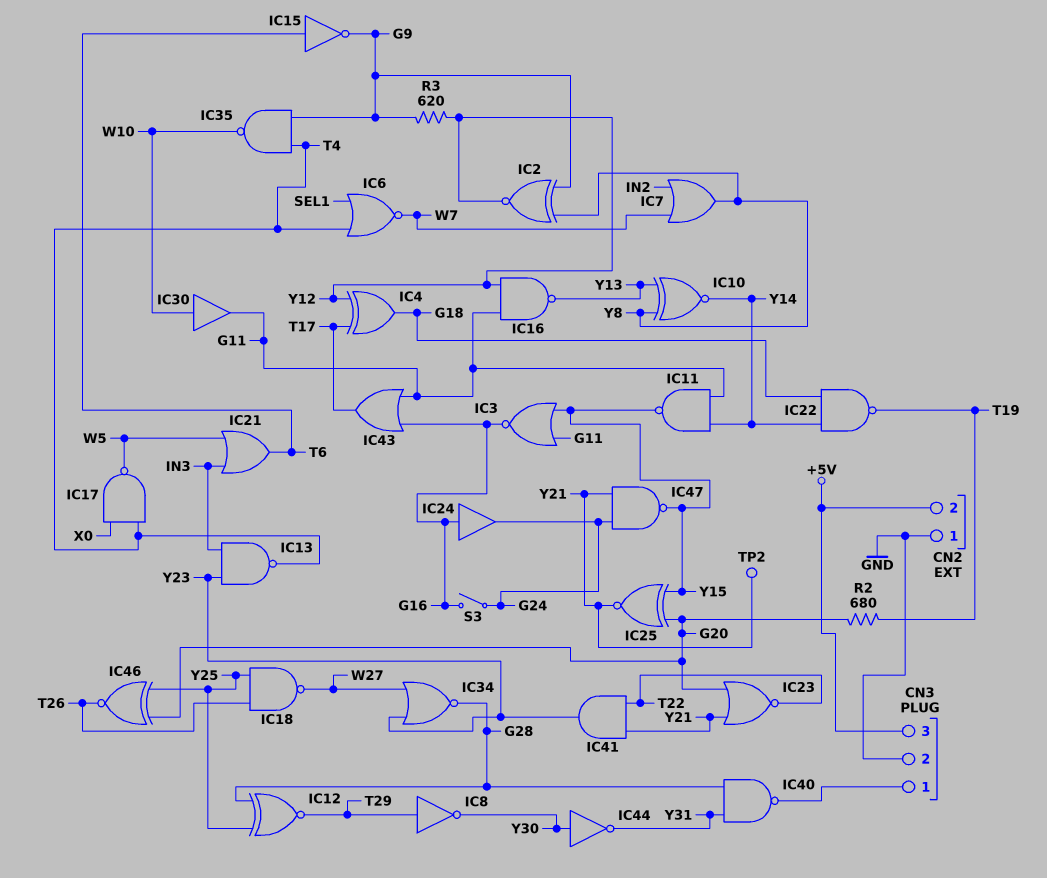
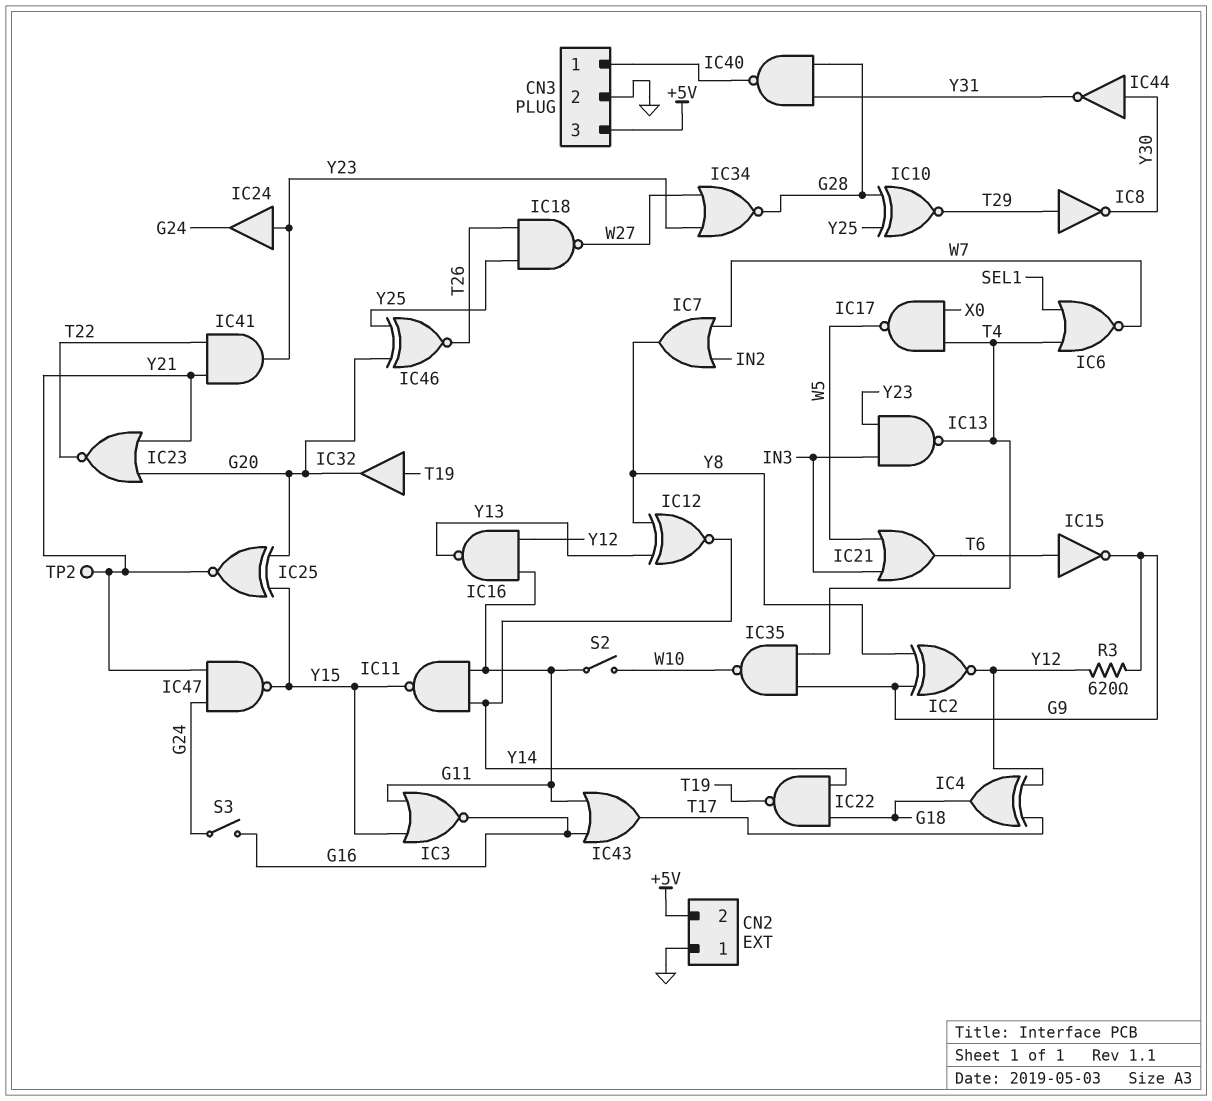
IC10: XNOR (in Y8, in Y13, out Y14) -> XNOR (in G28, in Y25, out T29)
IC12: XNOR (in G28, in Y25, out T29) -> XNOR (in Y8, in Y13, out Y14)
IC24: buffer (in G16, out G24) -> buffer (in Y23, out G24)
IC30: buffer (in W10, out G11) -> none
IC32: none -> buffer (in T19, out G20)
R2: 680 (G20, T19) -> none
S2: none -> switch (G11, W10)

